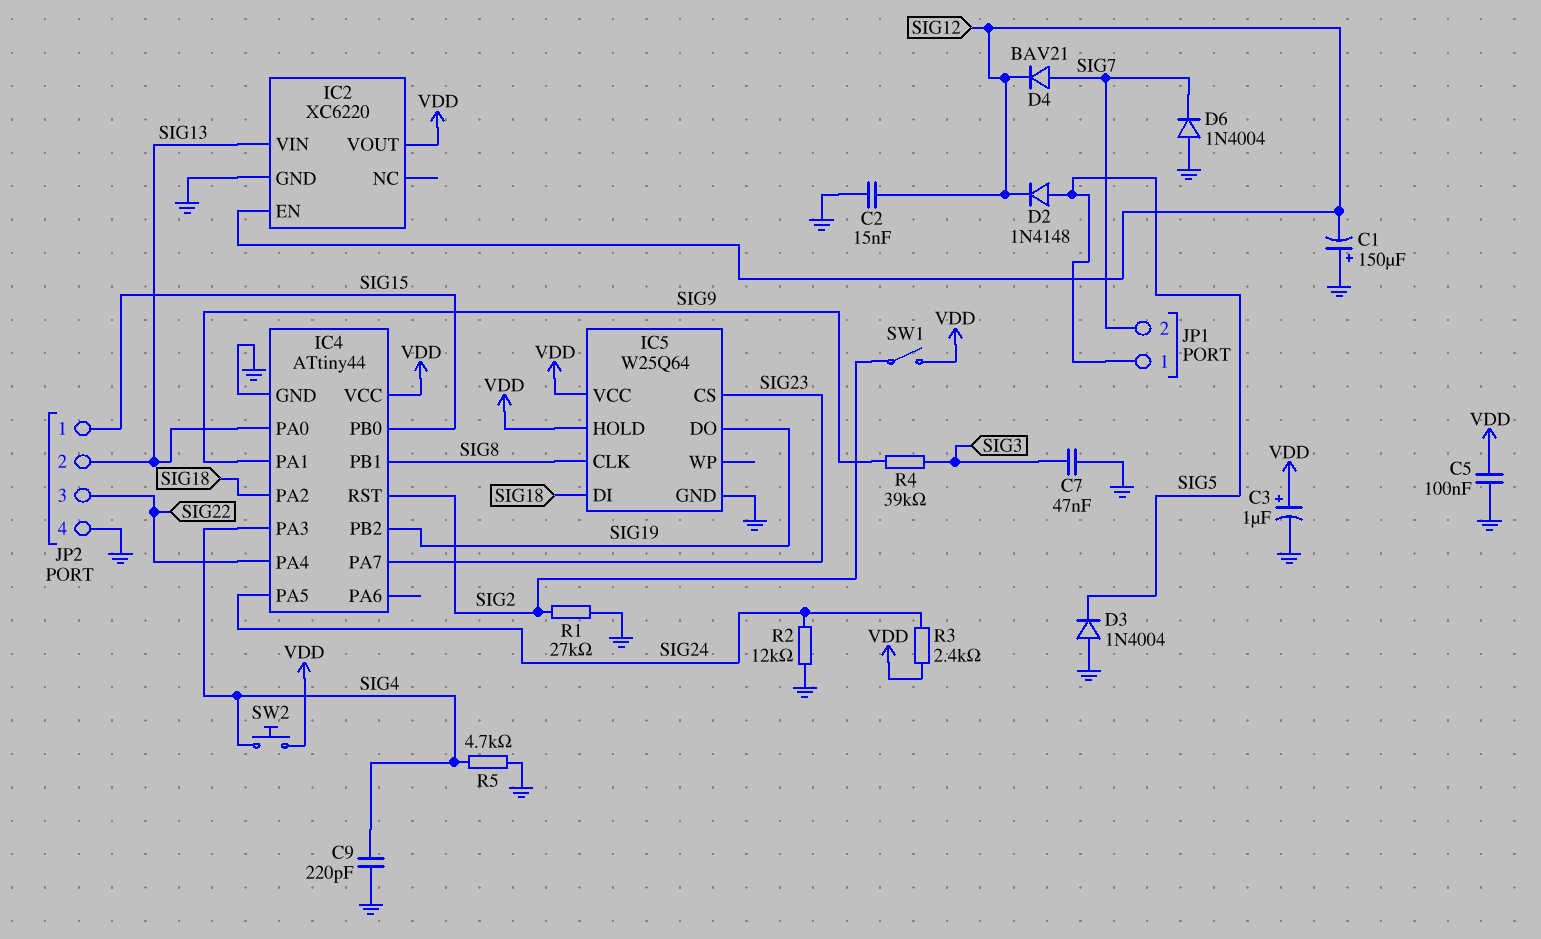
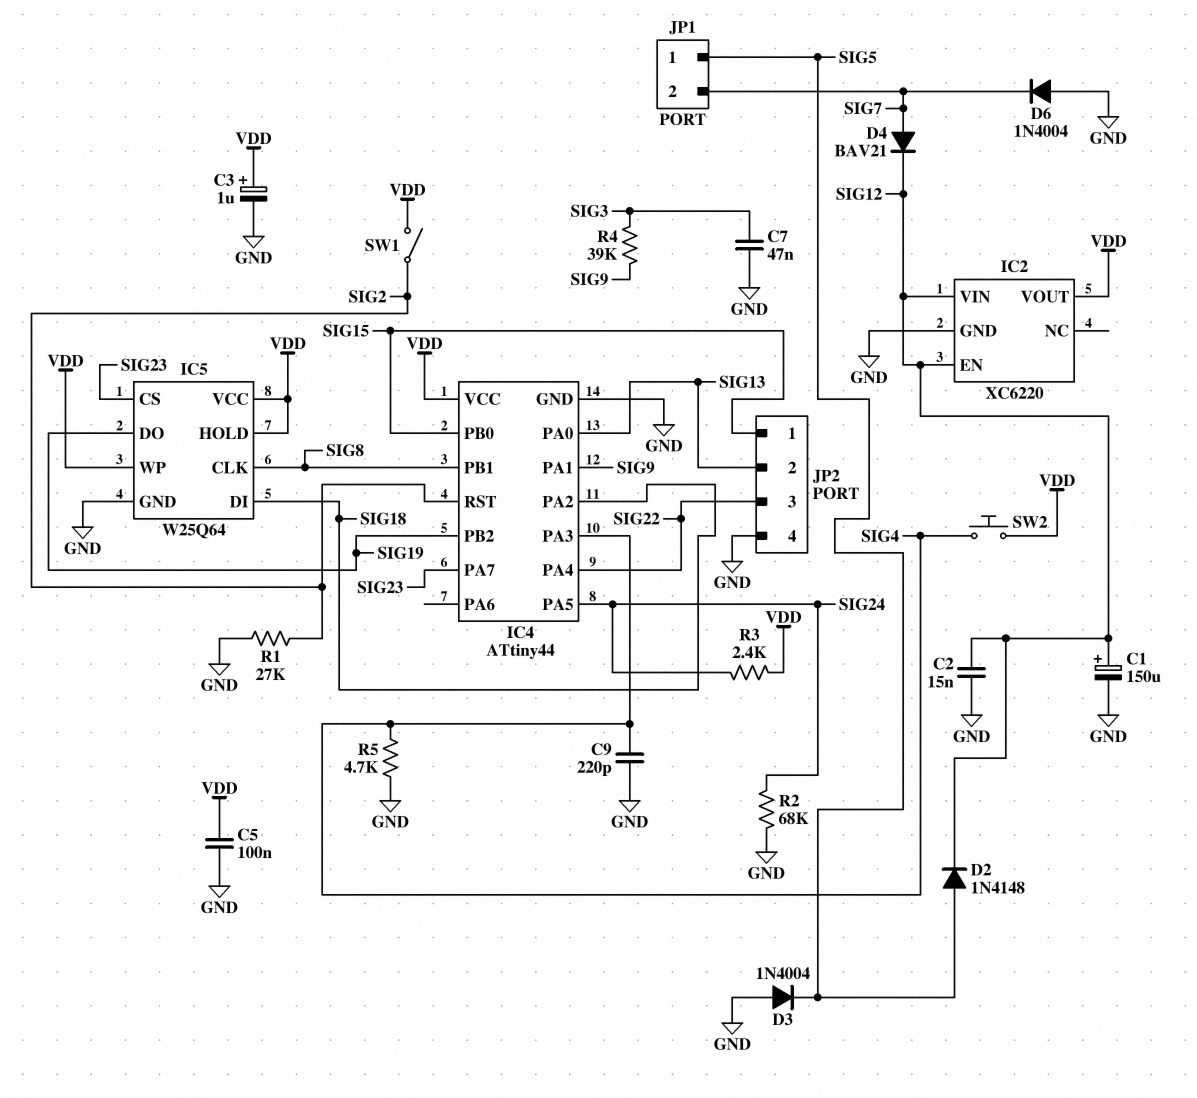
C1: 150uF (plus GND, minus SIG12) -> 150uF (plus SIG12, minus GND)
IC2 pin VIN: SIG13 -> SIG12
IC5 pin WP: none -> VDD
R2: 12k (GND, SIG24) -> 68k (GND, SIG24)

